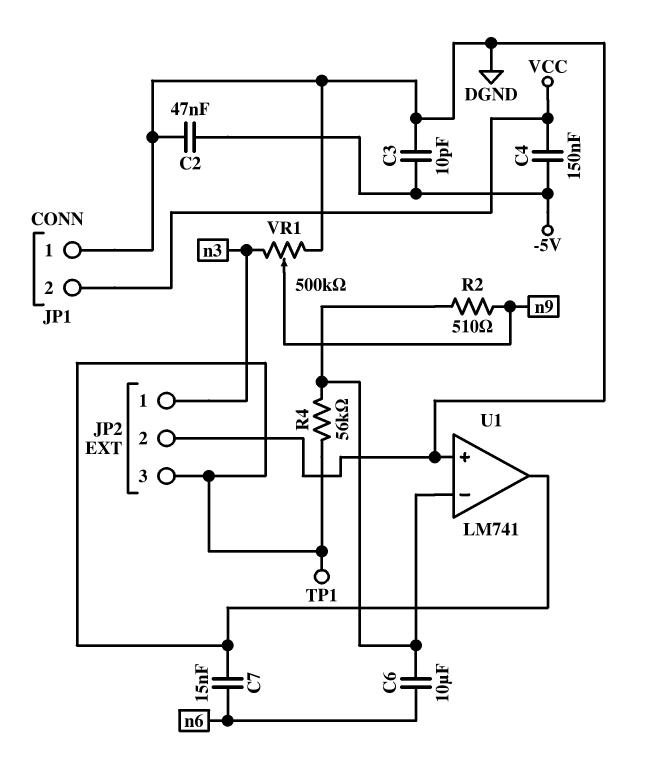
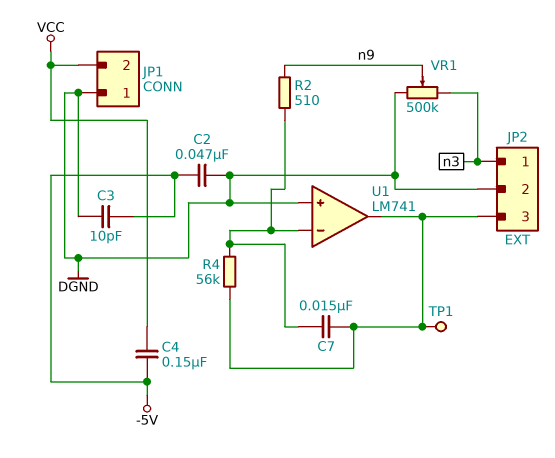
C6: 10uF (U1/in-, n6) -> none
C7: 15nF (JP2/3, n6) -> 15nF (JP2/3, U1/in-)

